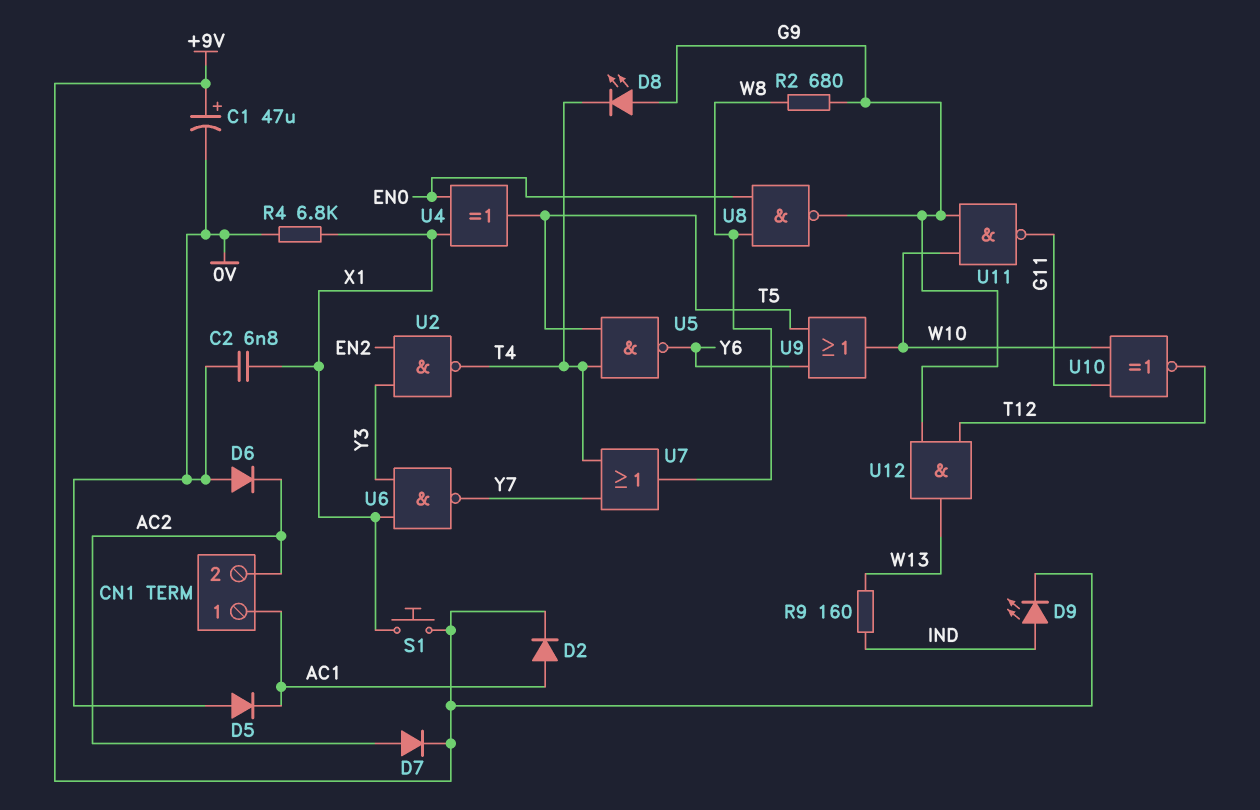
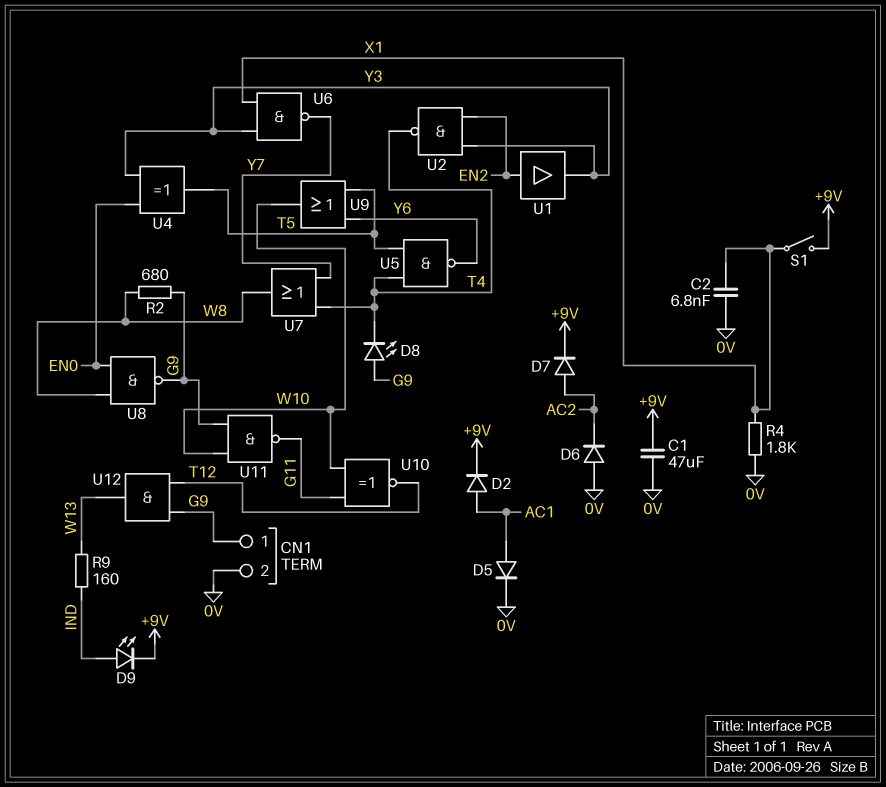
C1: 47uF (plus +9V, minus 0V) -> 47uF (+9V, 0V)
CN1 pin 1: AC1 -> G9
CN1 pin 2: AC2 -> 0V
D5: diode (A 0V, K AC1) -> diode (A AC1, K 0V)
R4: 6.8k (0V, X1) -> 1.8k (0V, X1)
S1: button (+9V, X1) -> switch (+9V, X1)
U1: none -> buffer (in EN2, out Y3)
U4: XOR (in EN0, in X1, out T5) -> XOR (in EN0, in Y3, out T5)

